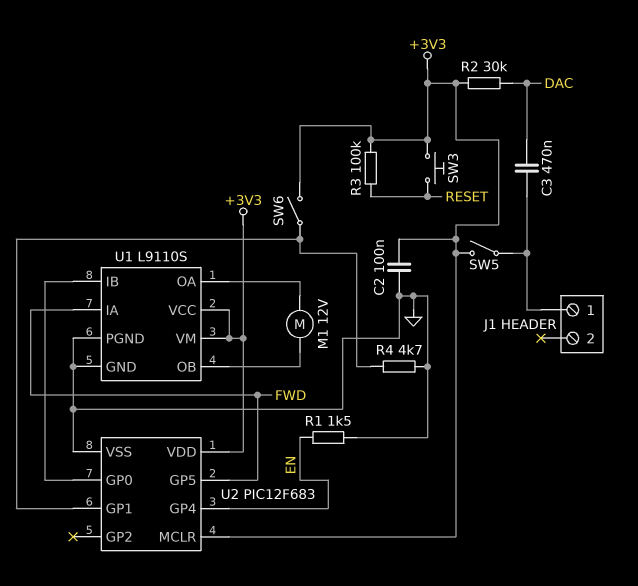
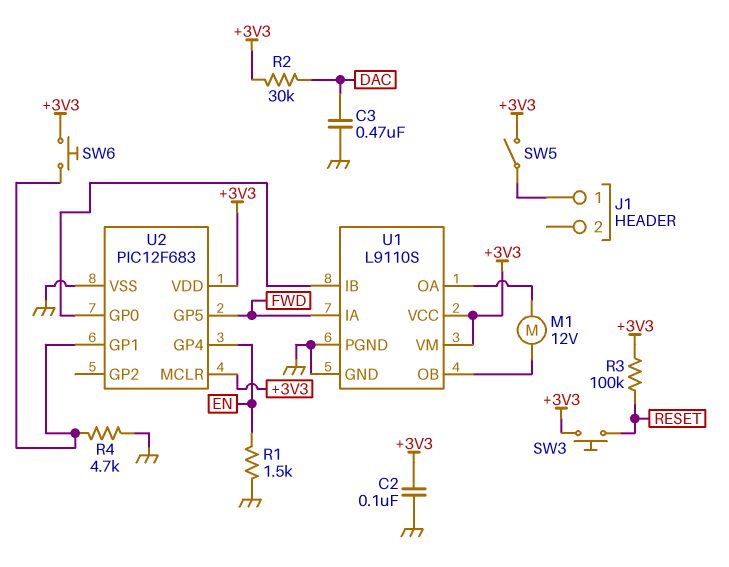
C3: 470nF (DAC, J1/1) -> 470nF (DAC, GND)
SW6: switch (+3V3, U2/GP1) -> button (+3V3, U2/GP1)

